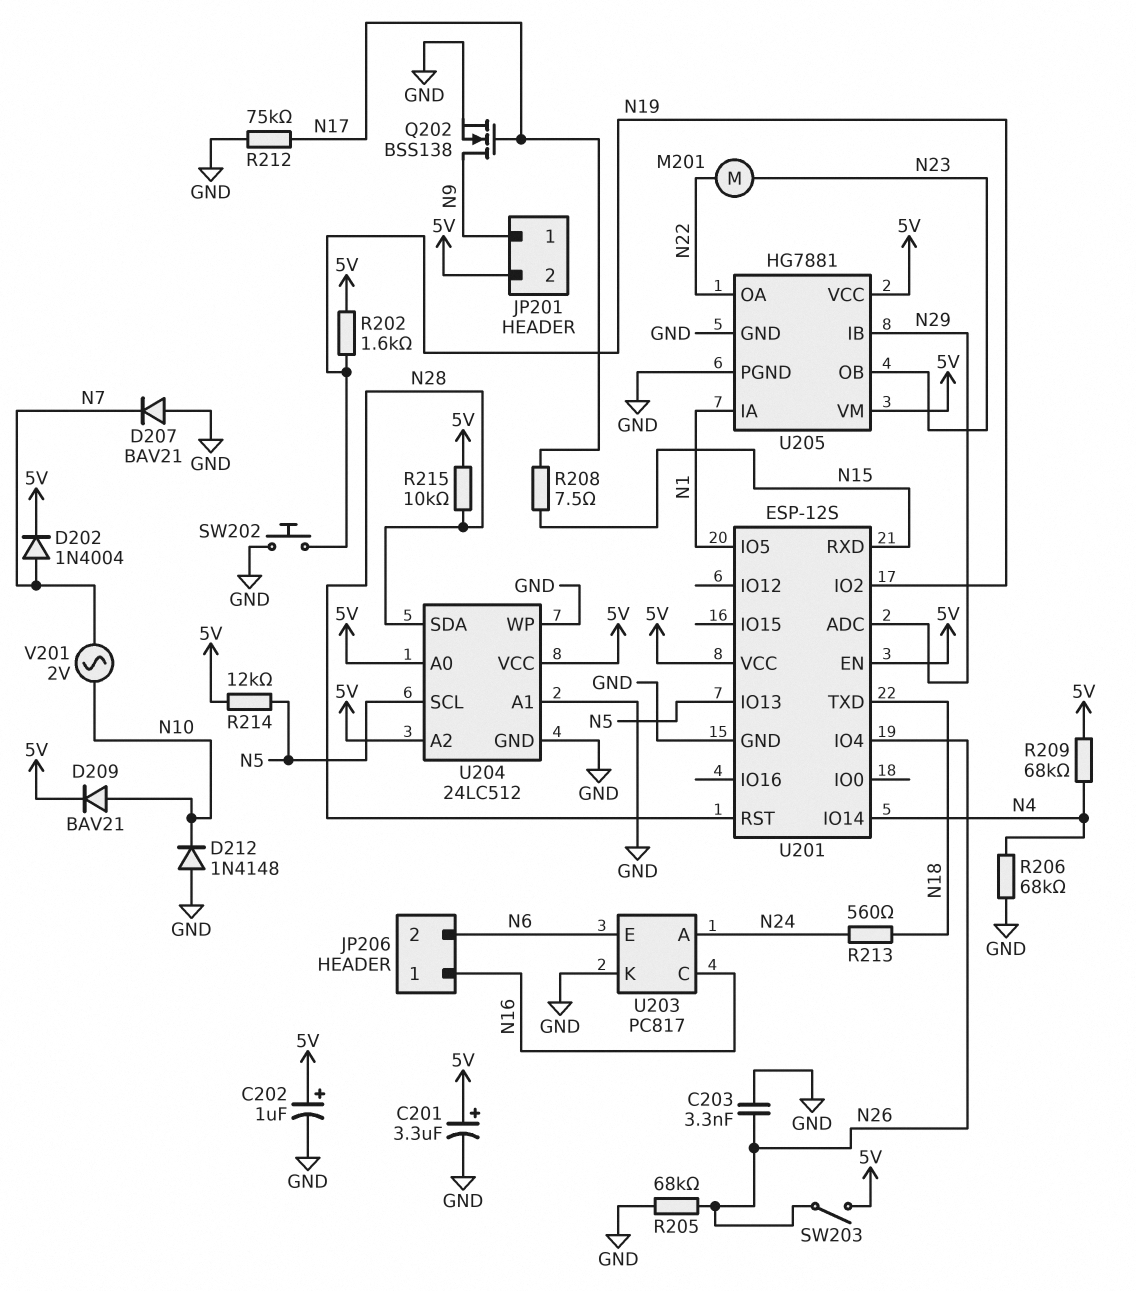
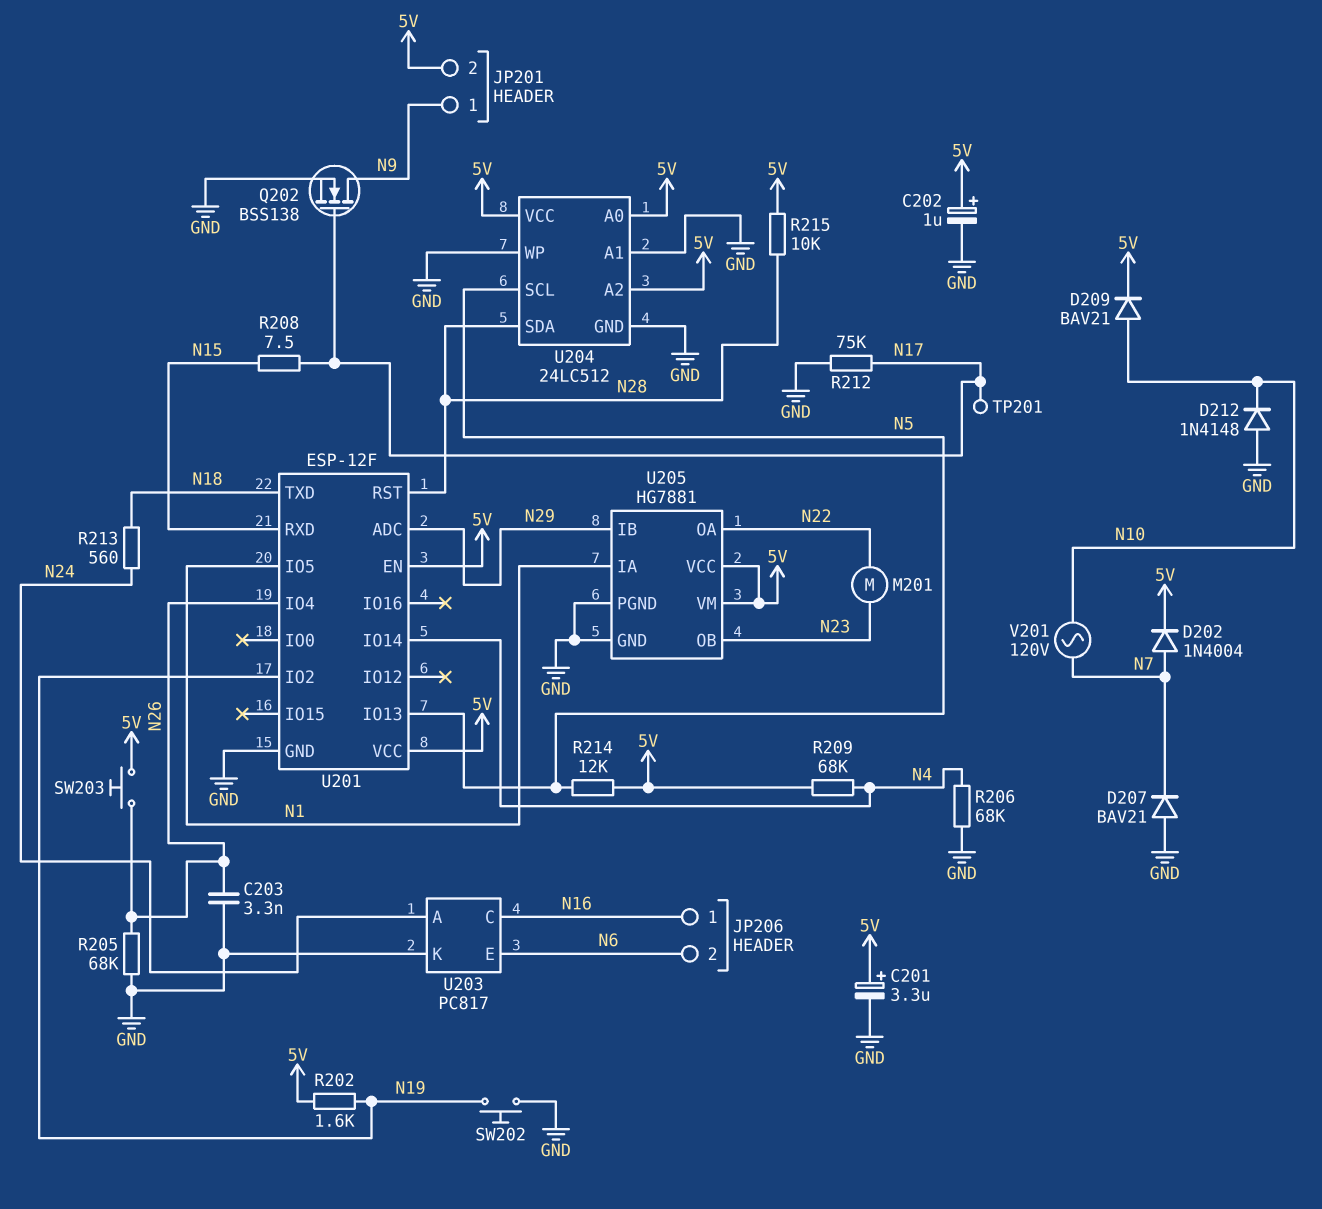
SW203: switch (5V, N26) -> button (5V, N26)
TP201: none -> test point (N17)
U201: ESP-12S -> ESP-12F
V201: AC 2V (N7, N10) -> AC 120V (N7, N10)

